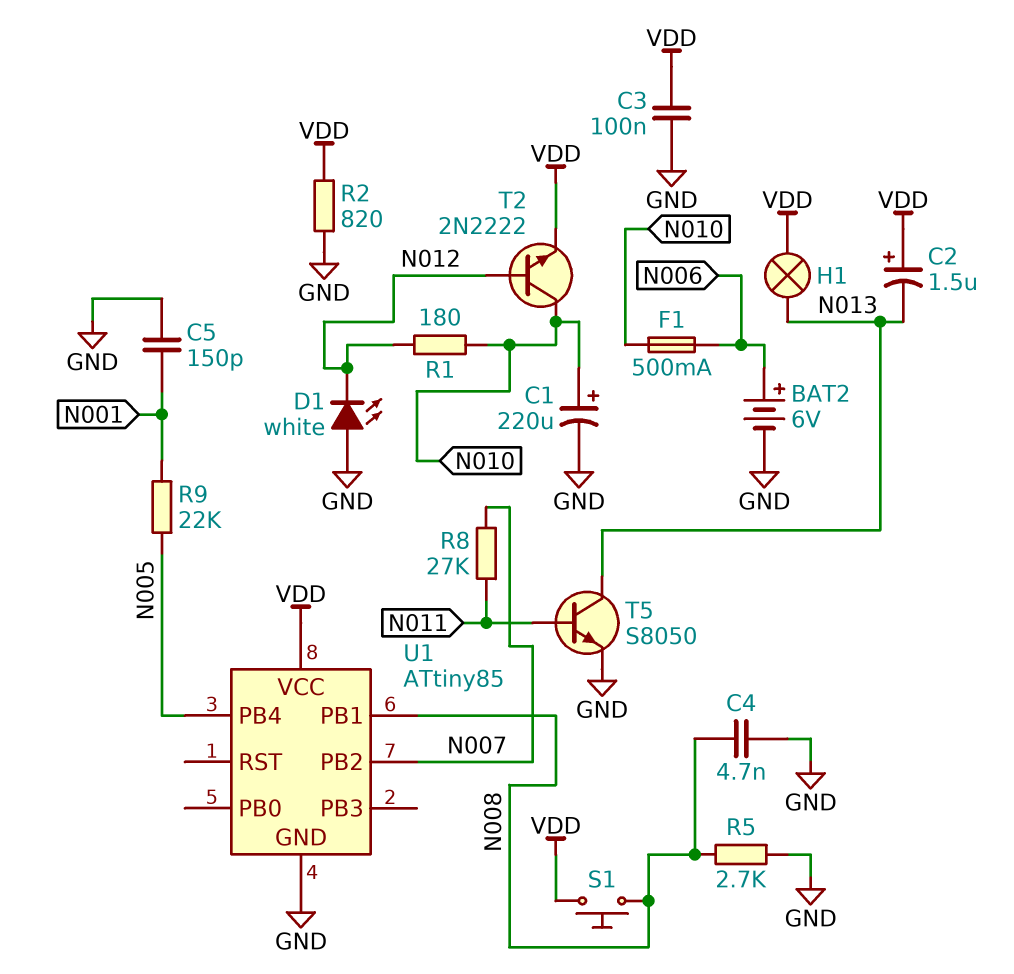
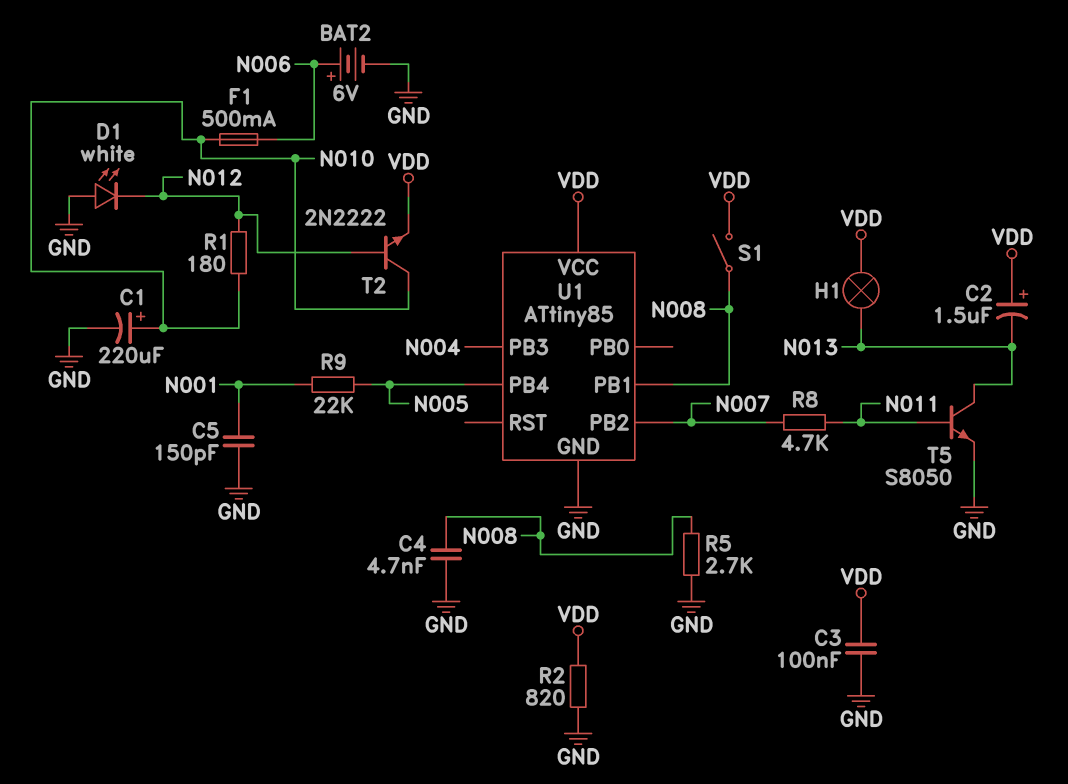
R8: 27k (N007, N011) -> 4.7k (N007, N011)
S1: button (N008, VDD) -> switch (N008, VDD)
U1 pin PB3: none -> N004

